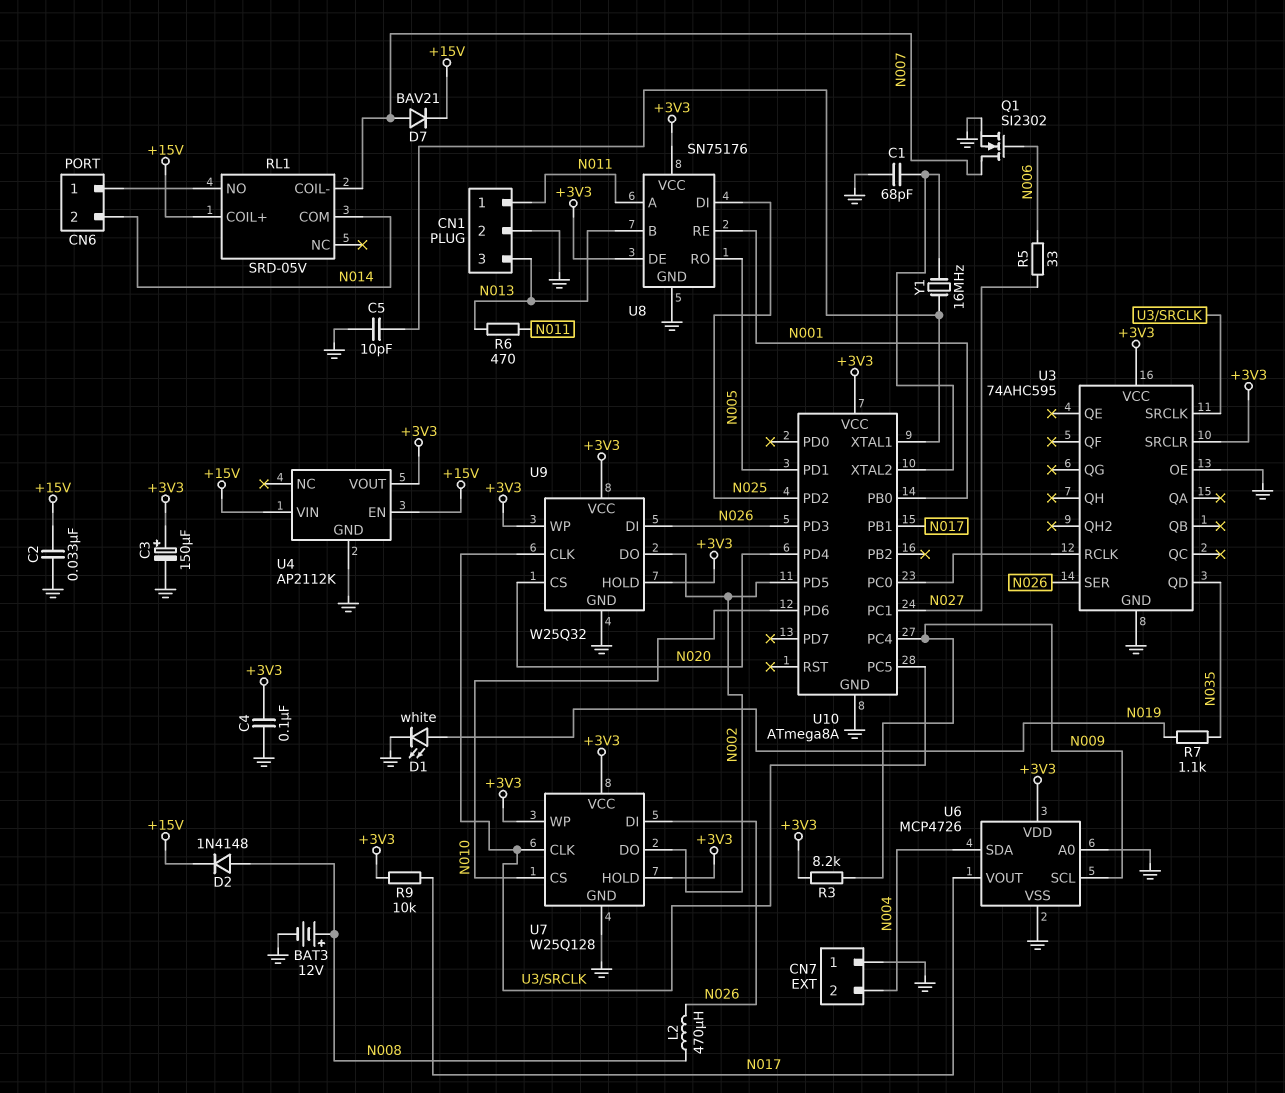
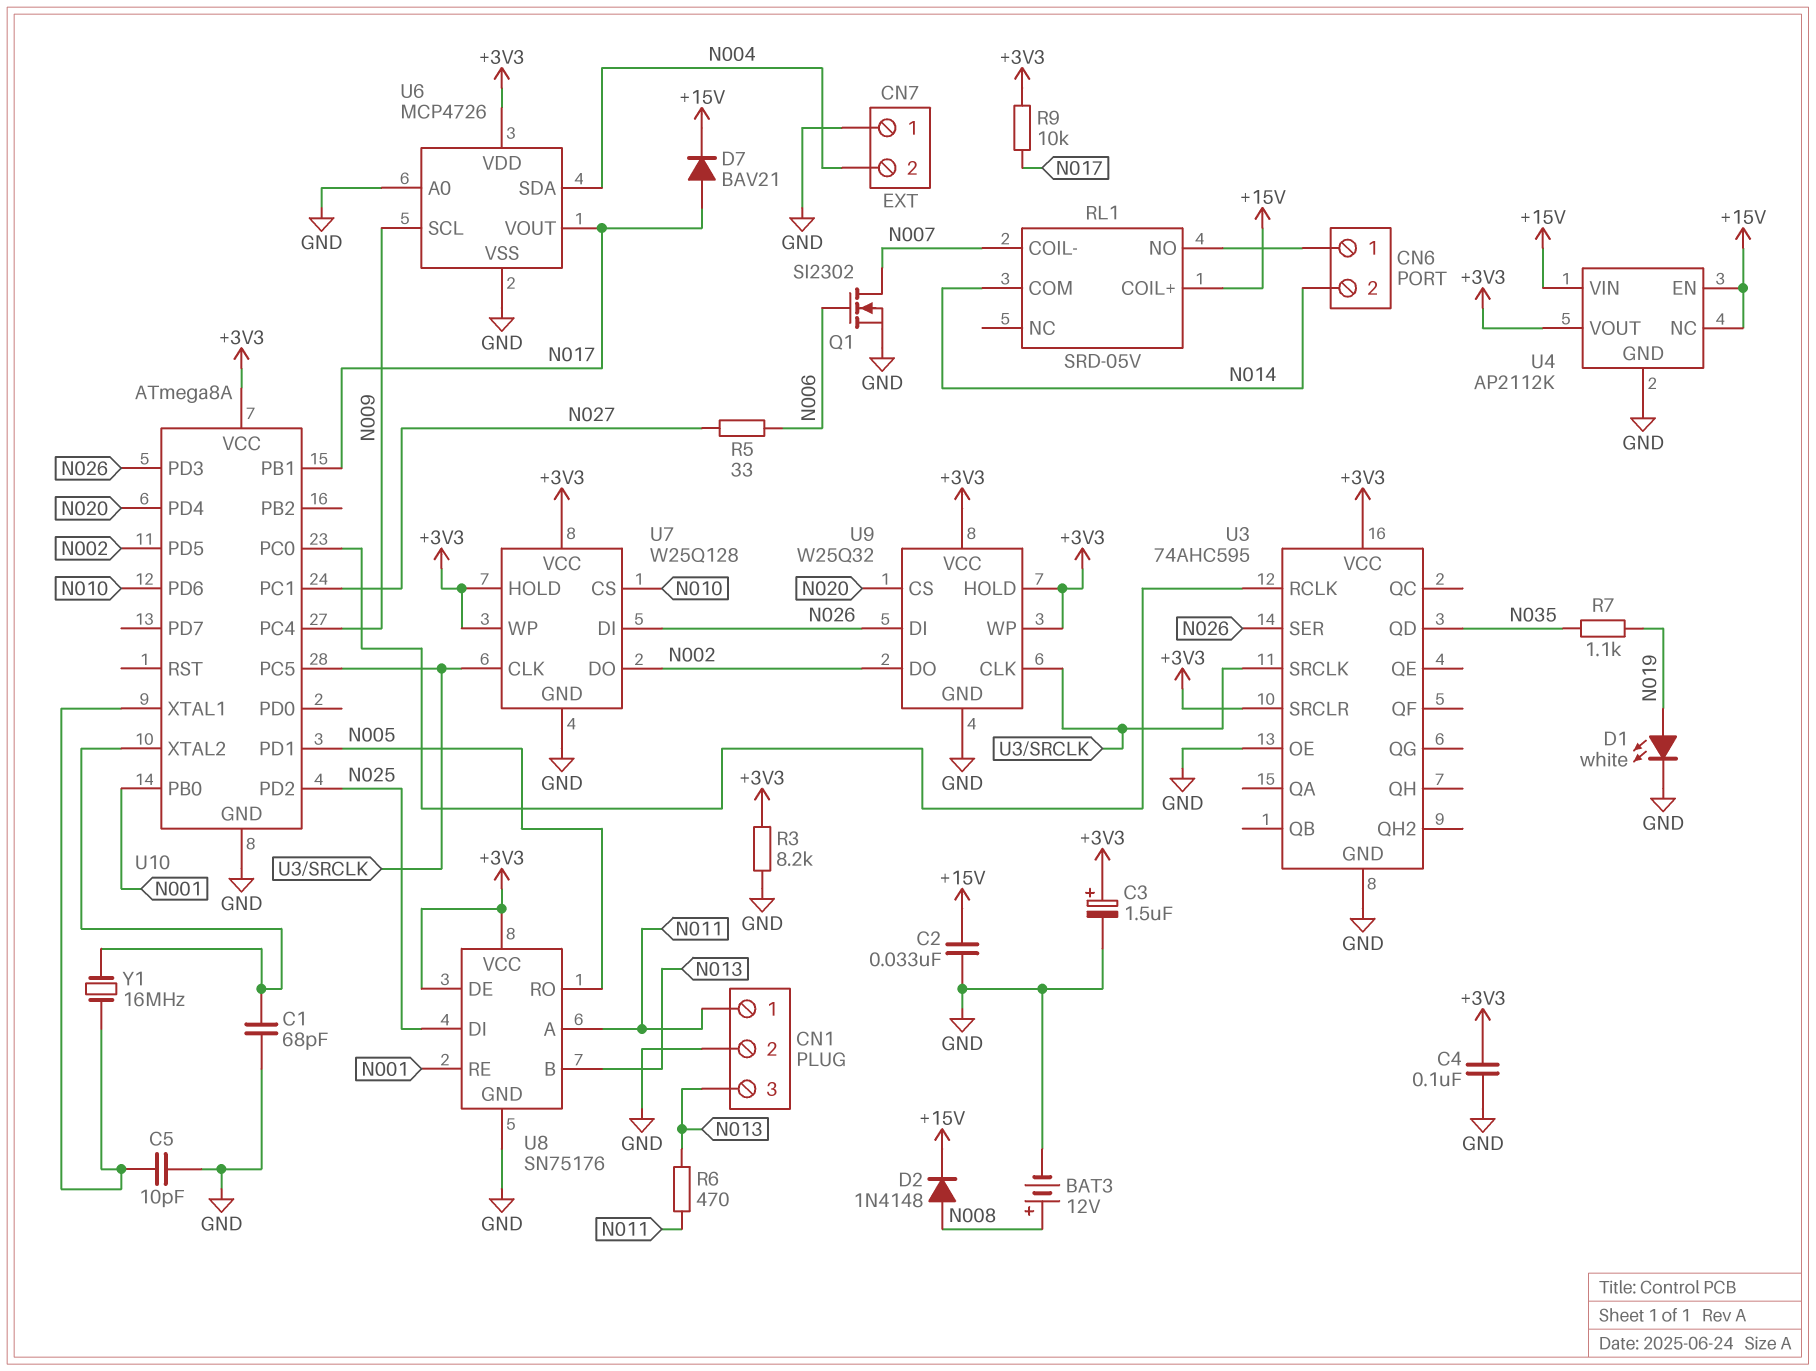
C3: 150uF (plus +3V3, minus GND) -> 1.5uF (plus +3V3, minus GND)
D7: diode BAV21 (A N007, K +15V) -> diode BAV21 (A N017, K +15V)
L2: 470uH (N008, N026) -> none
R3: 8.2k (+3V3, N009) -> 8.2k (+3V3, GND)
U4 pin NC: none -> +15V

